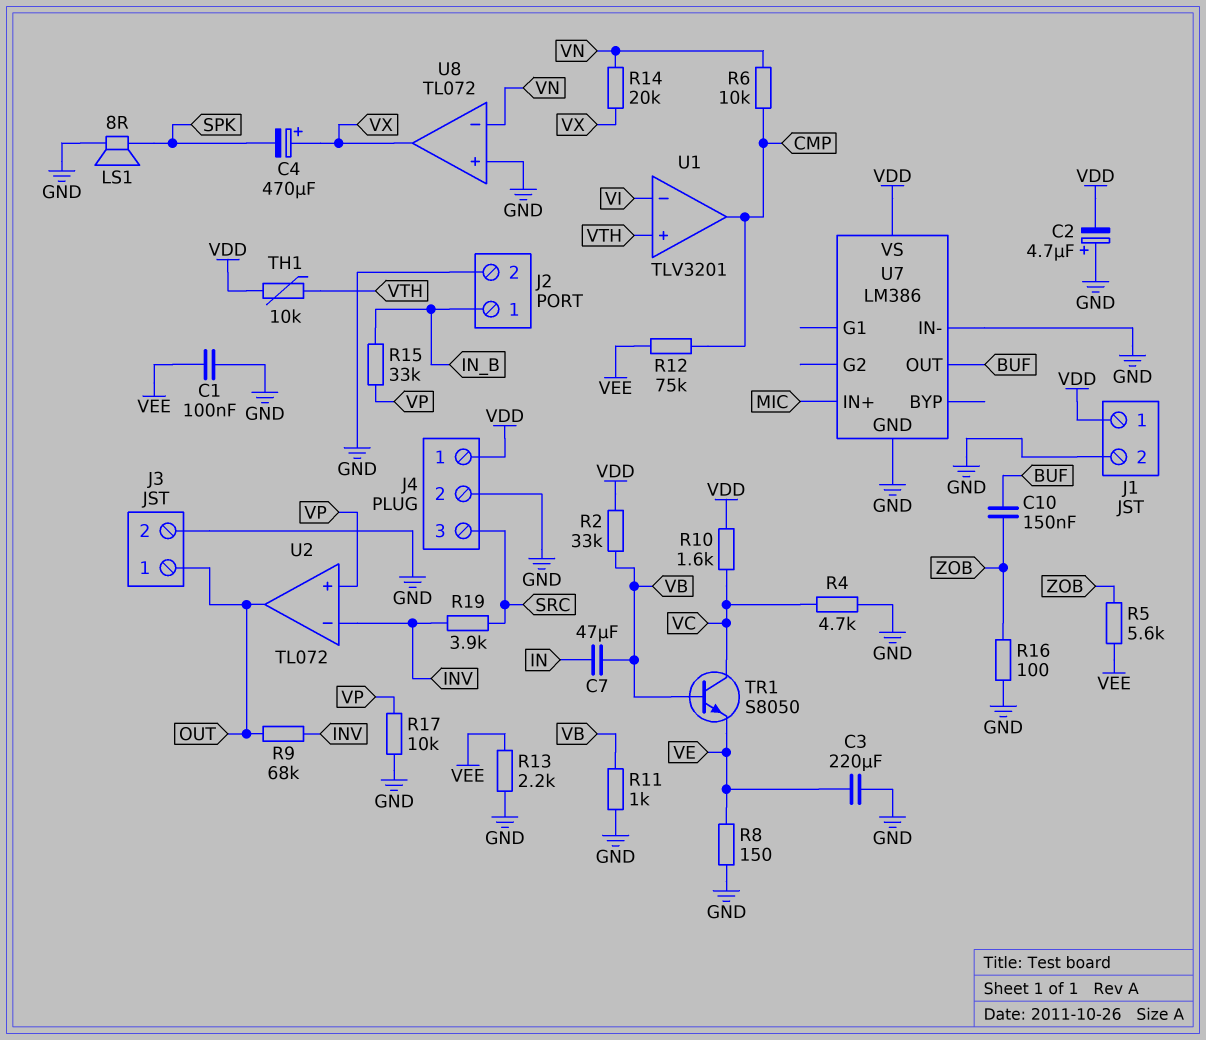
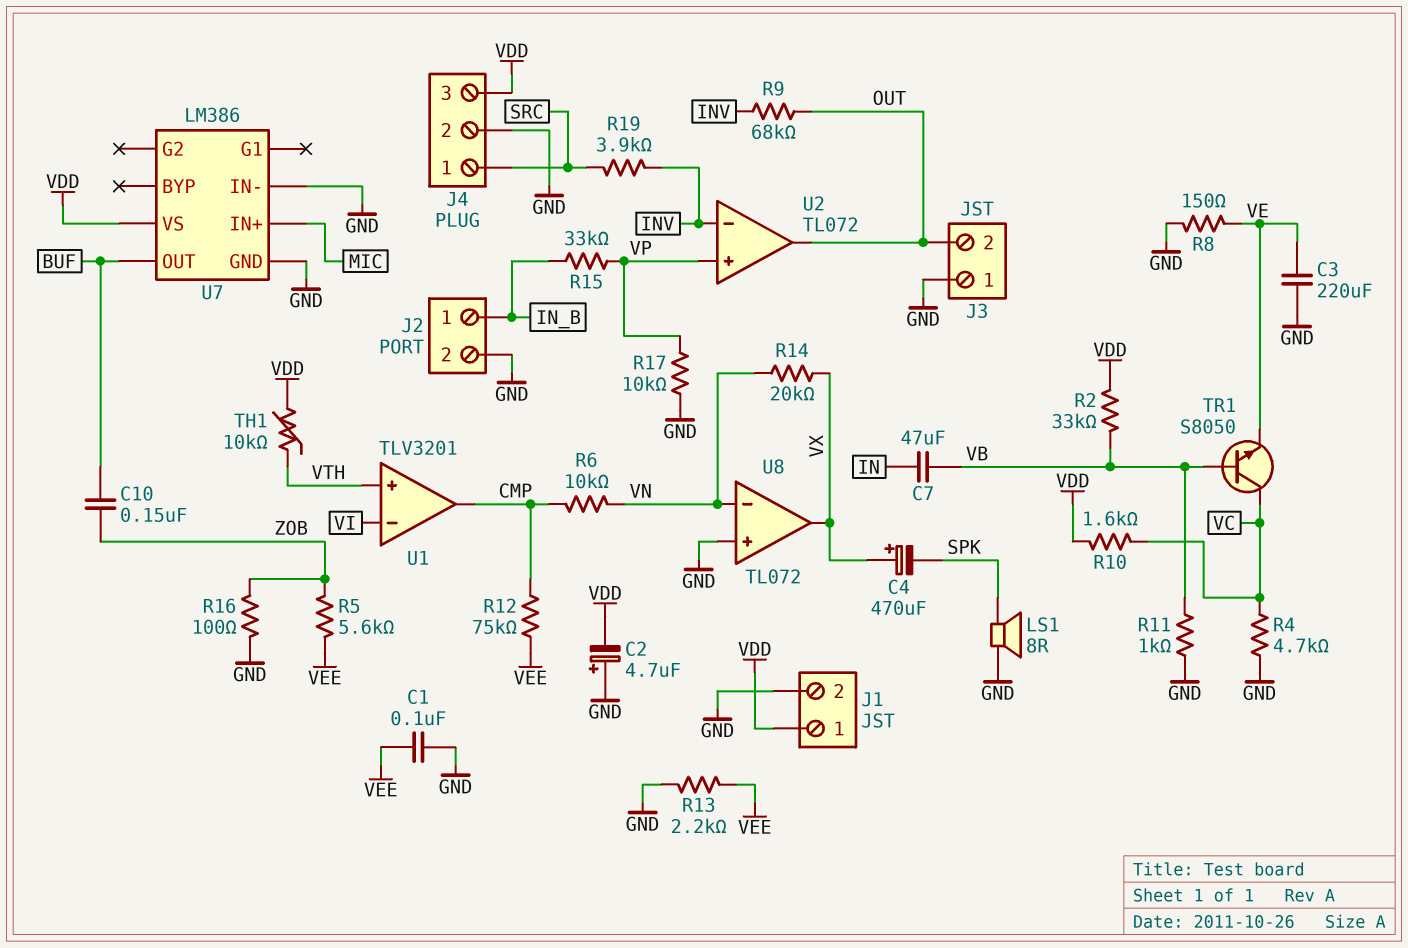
J3 pin 1: OUT -> GND
J3 pin 2: GND -> OUT
J4 pin 1: VDD -> SRC
J4 pin 3: SRC -> VDD

